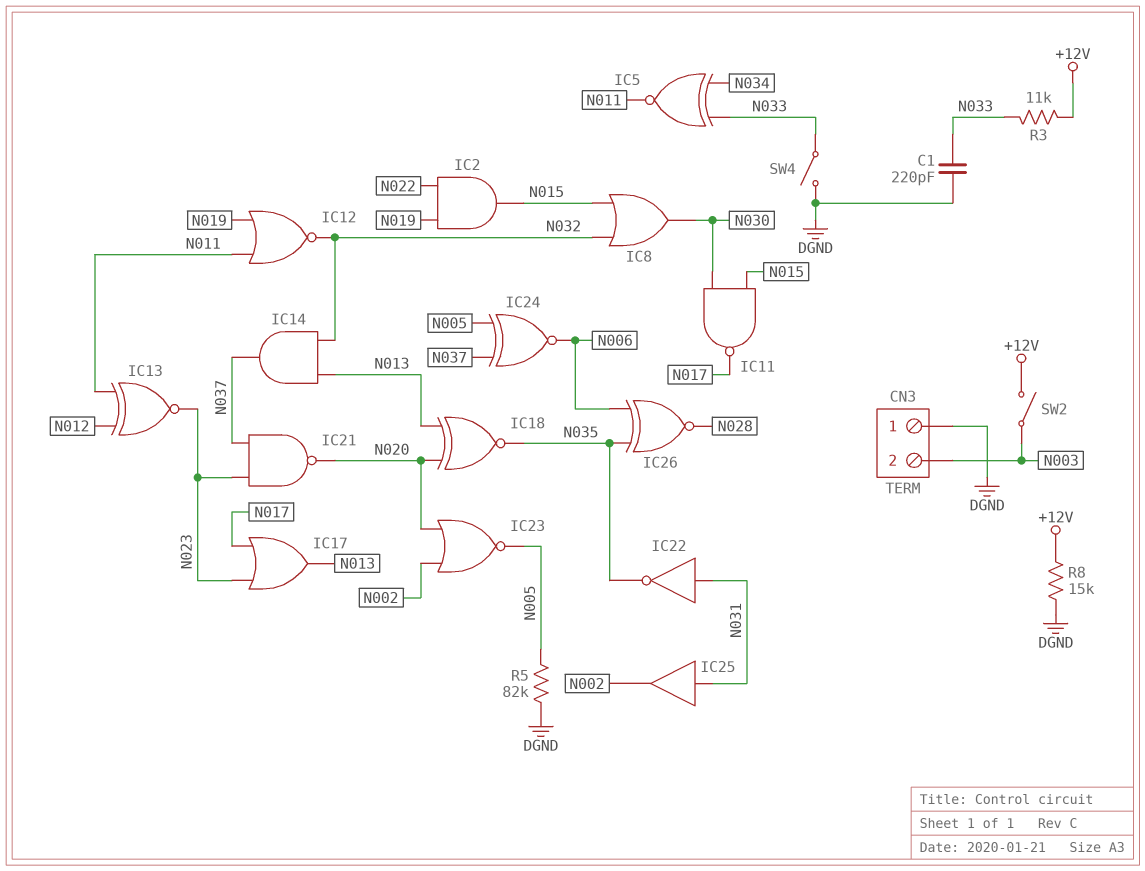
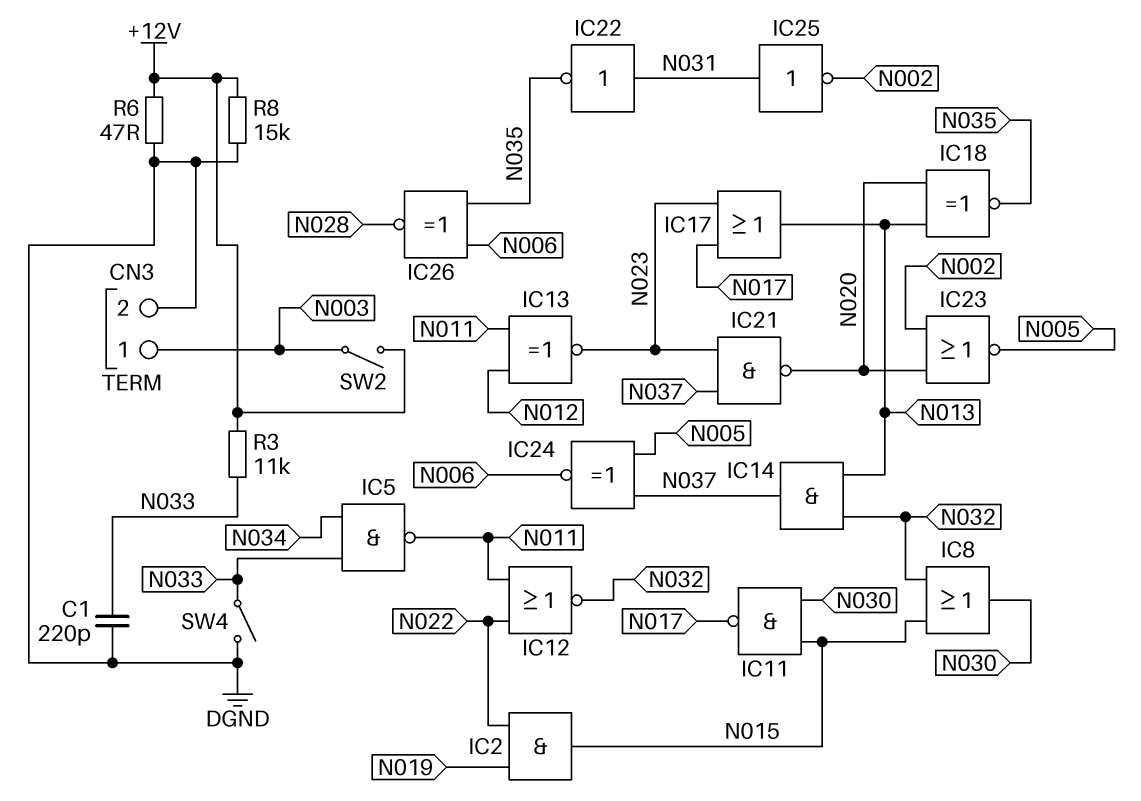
CN3 pin 1: DGND -> N003
CN3 pin 2: N003 -> DGND
IC5: XNOR (in N033, in N034, out N011) -> NAND (in N033, in N034, out N011)
IC12: NOR (in N011, in N019, out N032) -> NOR (in N011, in N022, out N032)
IC25: buffer (in N031, out N002) -> NOT (in N031, out N002)
R5: 82k (DGND, N005) -> none
R6: none -> 47 (+12V, DGND)

